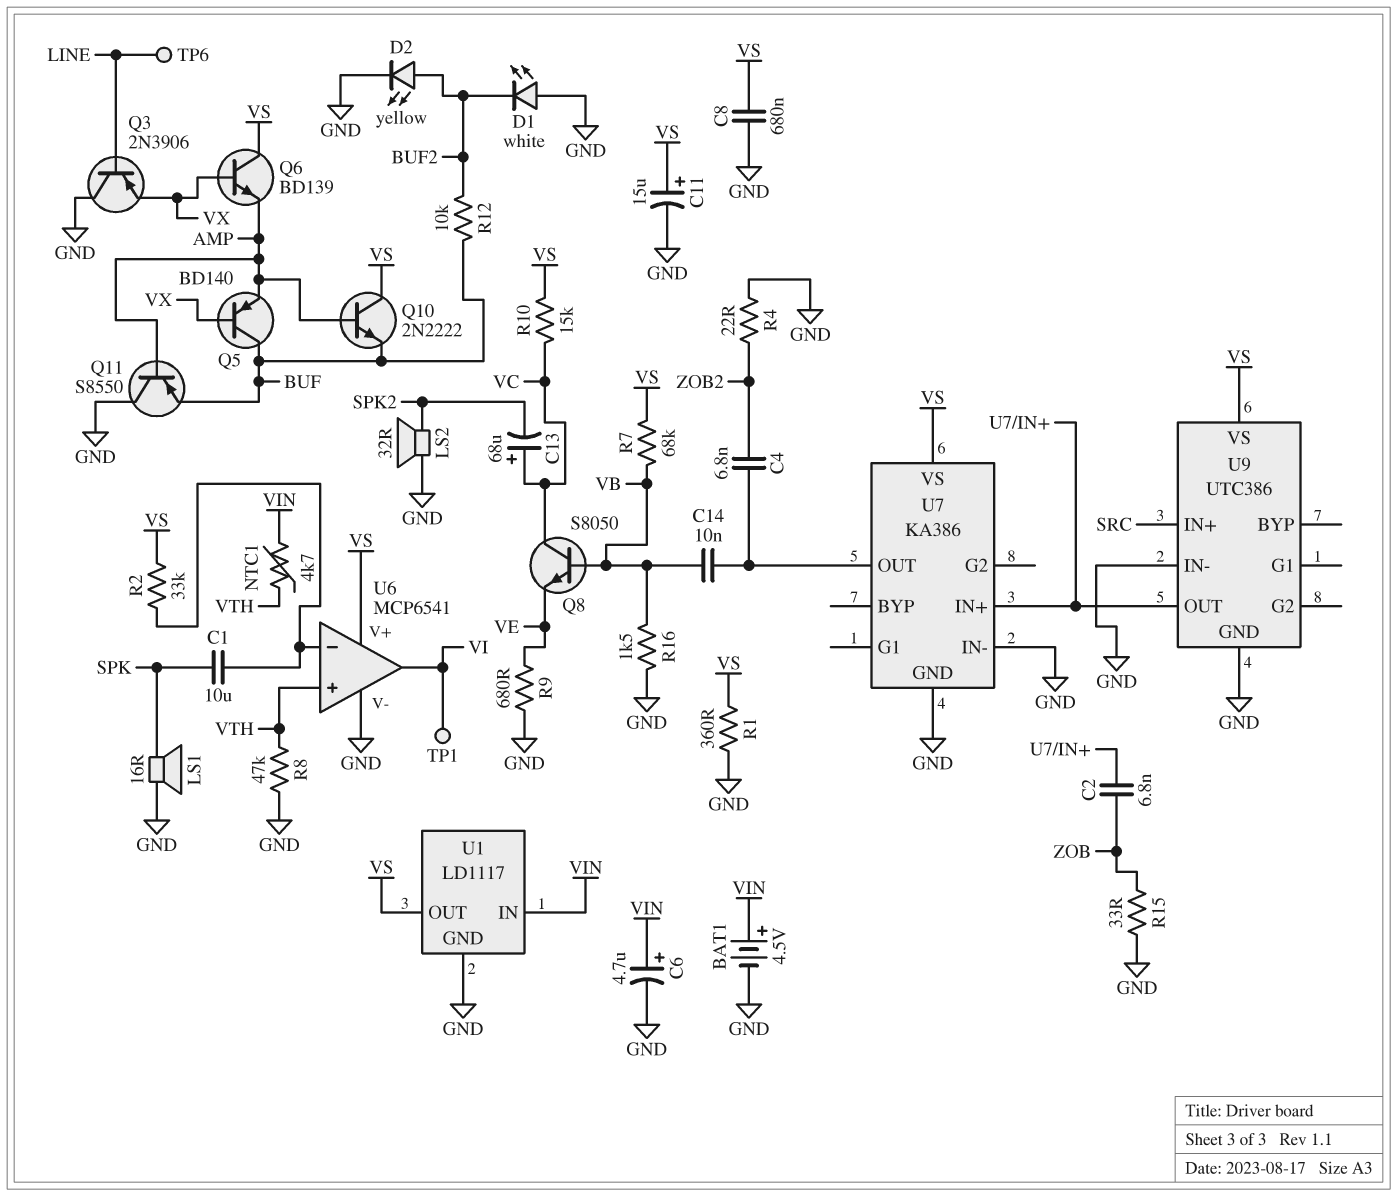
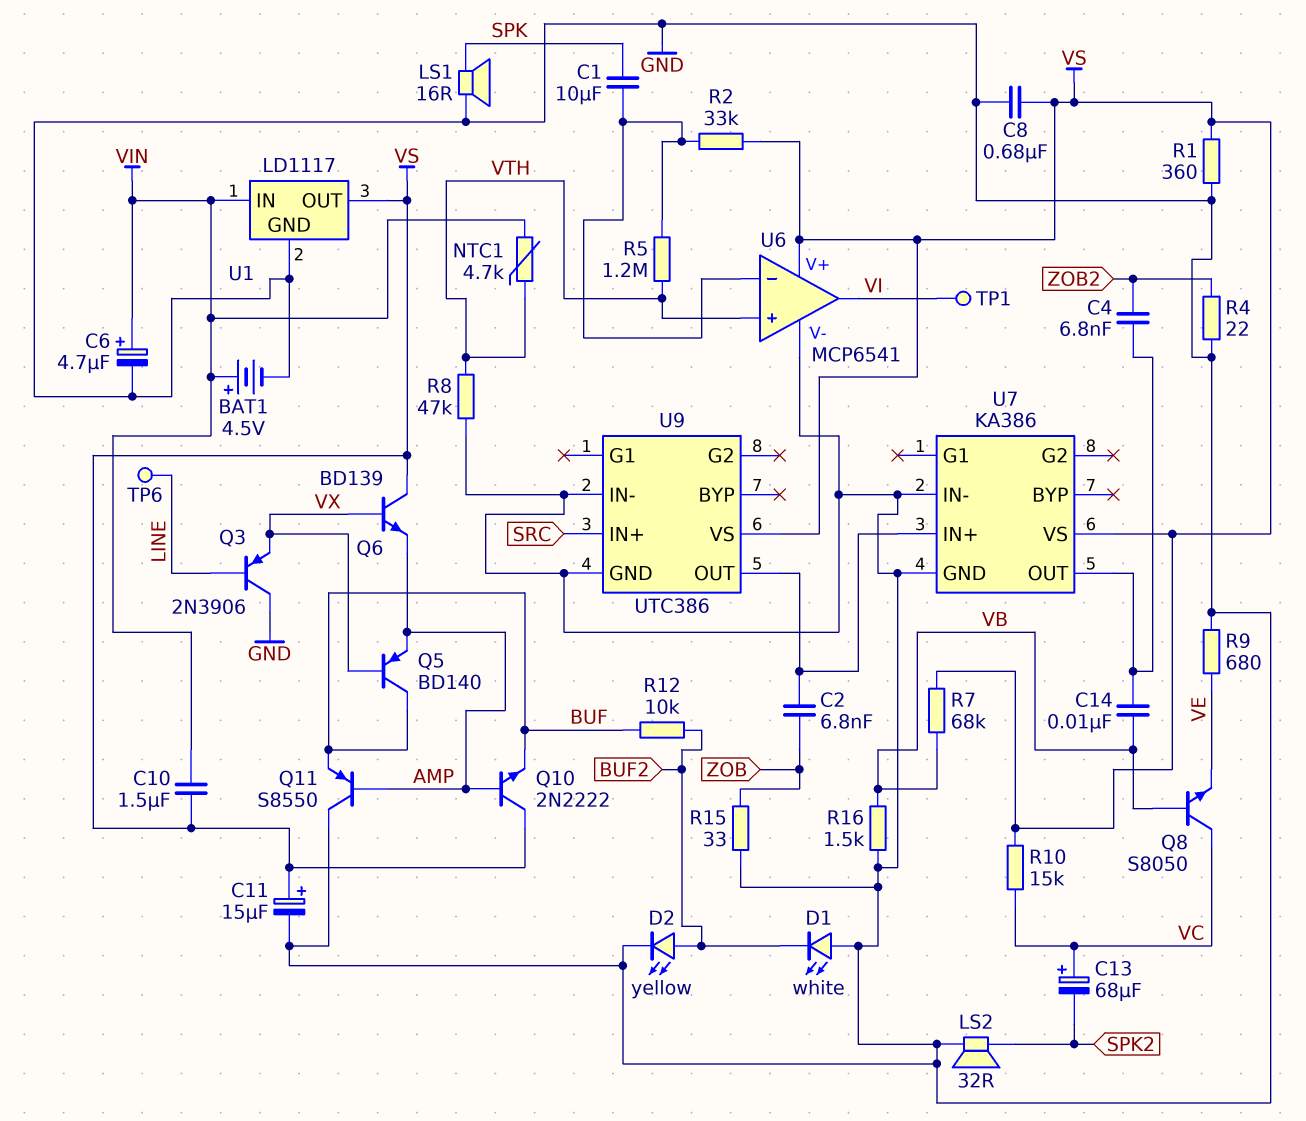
C10: none -> 1.5uF (VIN, VS)
R5: none -> 1.2M (U6/in-, VTH)

